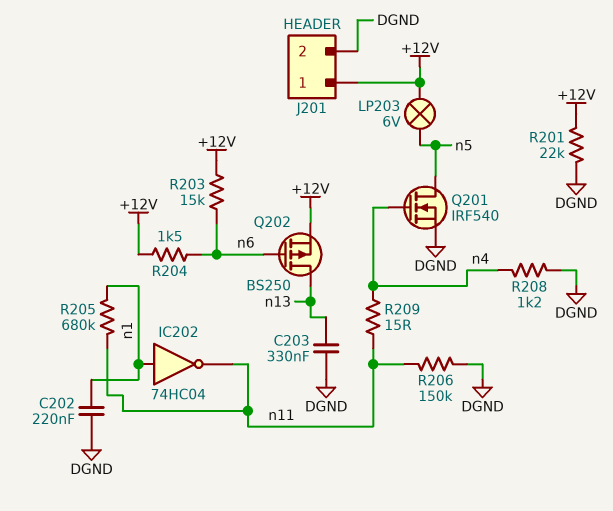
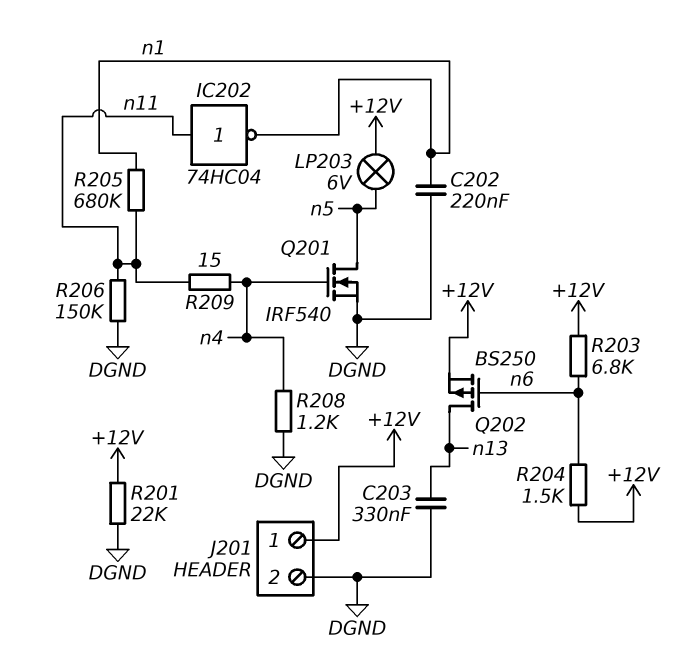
IC202: NOT 74HC04 (in n1, out n11) -> NOT 74HC04 (in n11, out n1)
R203: 15k (+12V, n6) -> 6.8k (+12V, n6)

